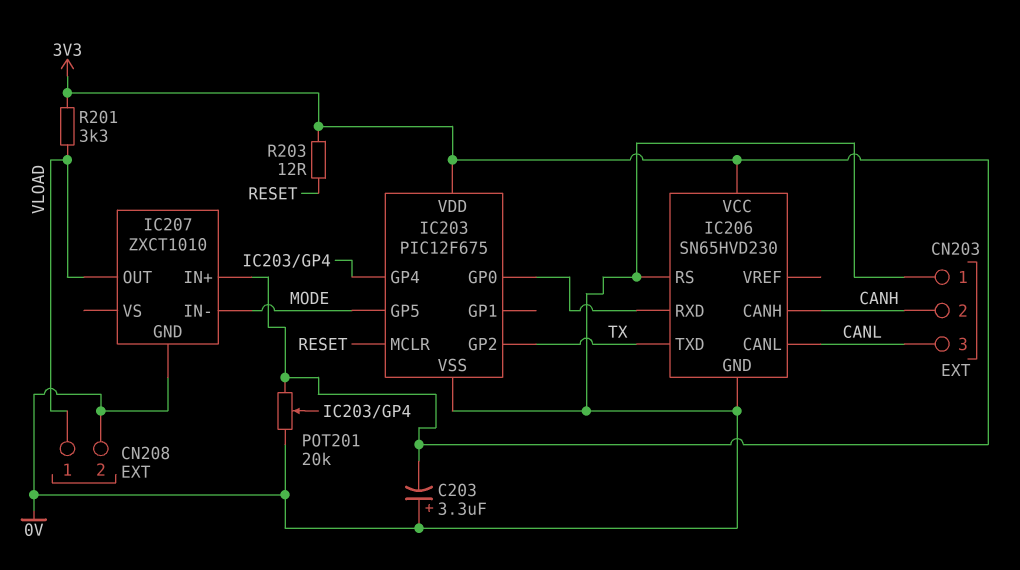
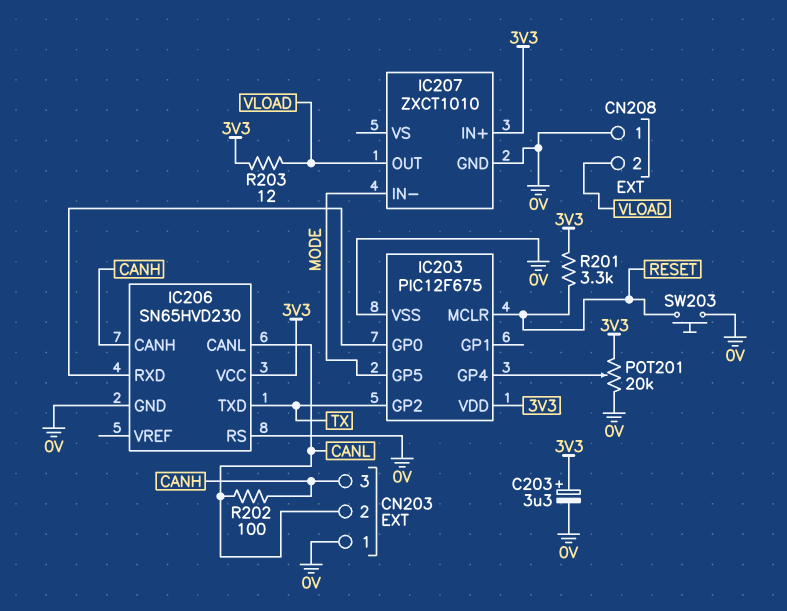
C203: 3.3uF (plus 0V, minus 3V3) -> 3.3uF (plus 3V3, minus 0V)
CN203 pin 2: CANH -> CANL
CN203 pin 3: CANL -> CANH
CN208 pin 1: VLOAD -> 0V
CN208 pin 2: 0V -> VLOAD
R201: 3.3k (3V3, VLOAD) -> 3.3k (3V3, RESET)
R202: none -> 100 (CANH, CANL)
R203: 12 (3V3, RESET) -> 12 (3V3, VLOAD)
SW203: none -> button (0V, RESET)

